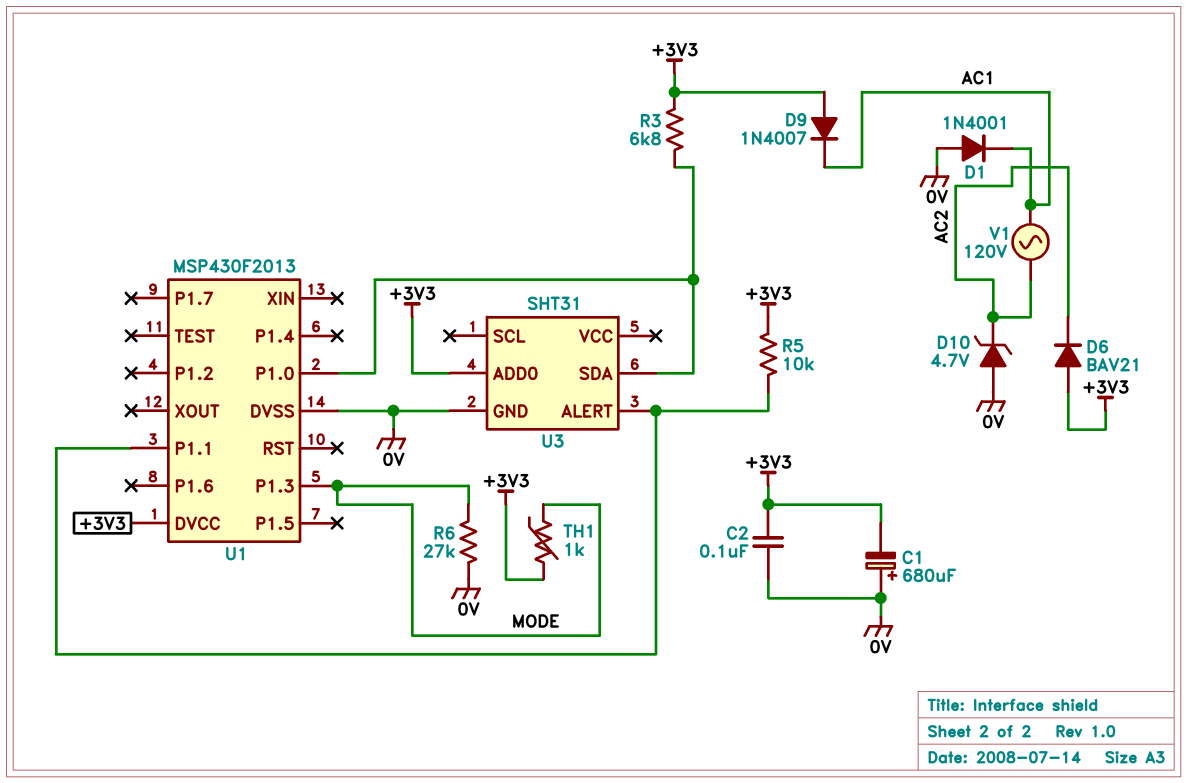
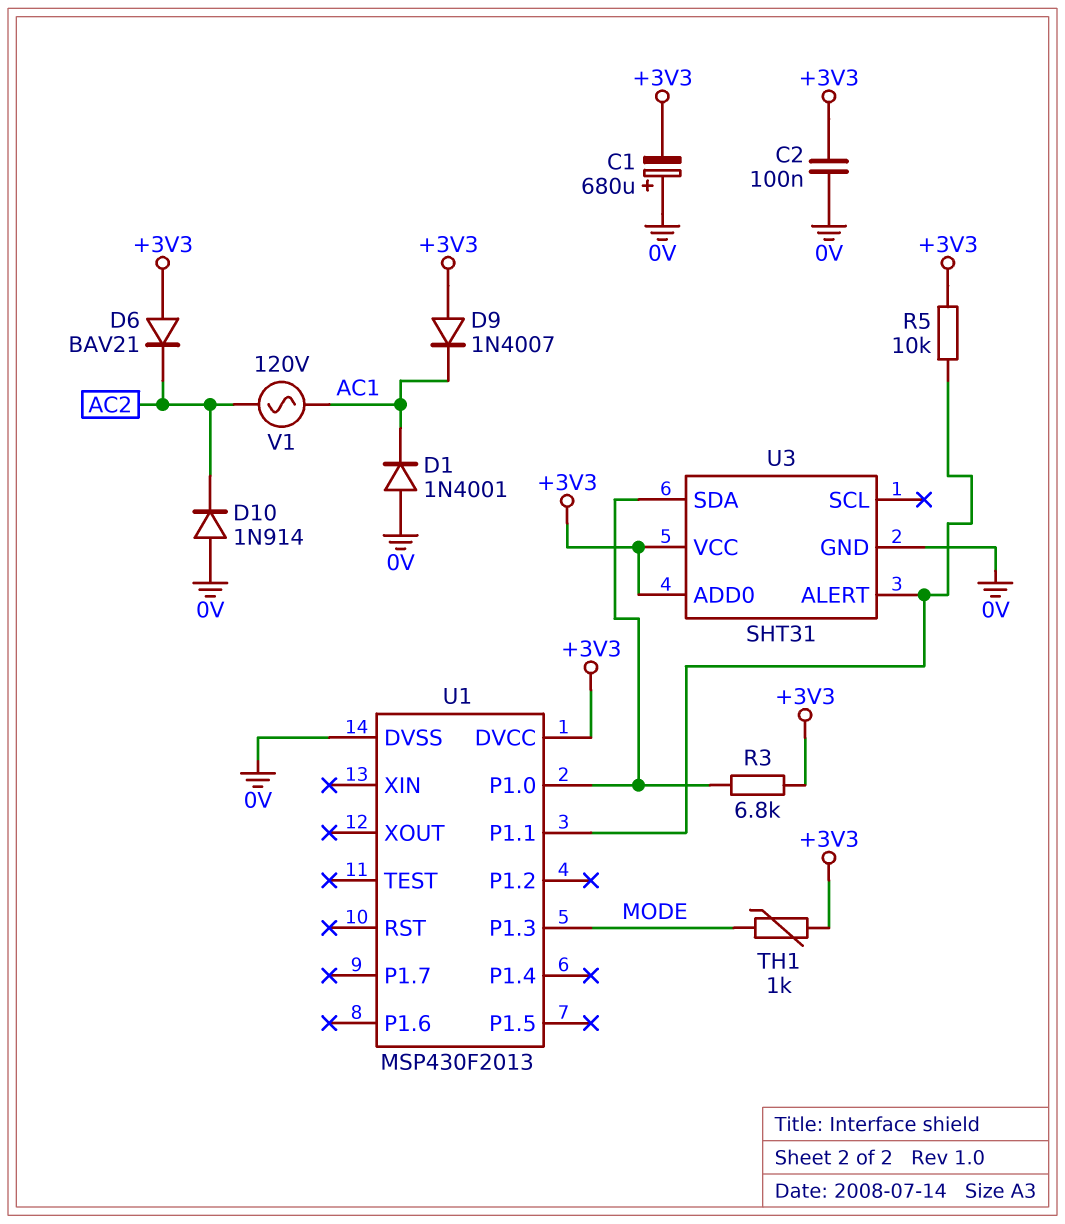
D10: zener 4.7V (A 0V, K AC2) -> diode 1N914 (A 0V, K AC2)
R6: 27k (0V, MODE) -> none
U3 pin VCC: none -> +3V3

